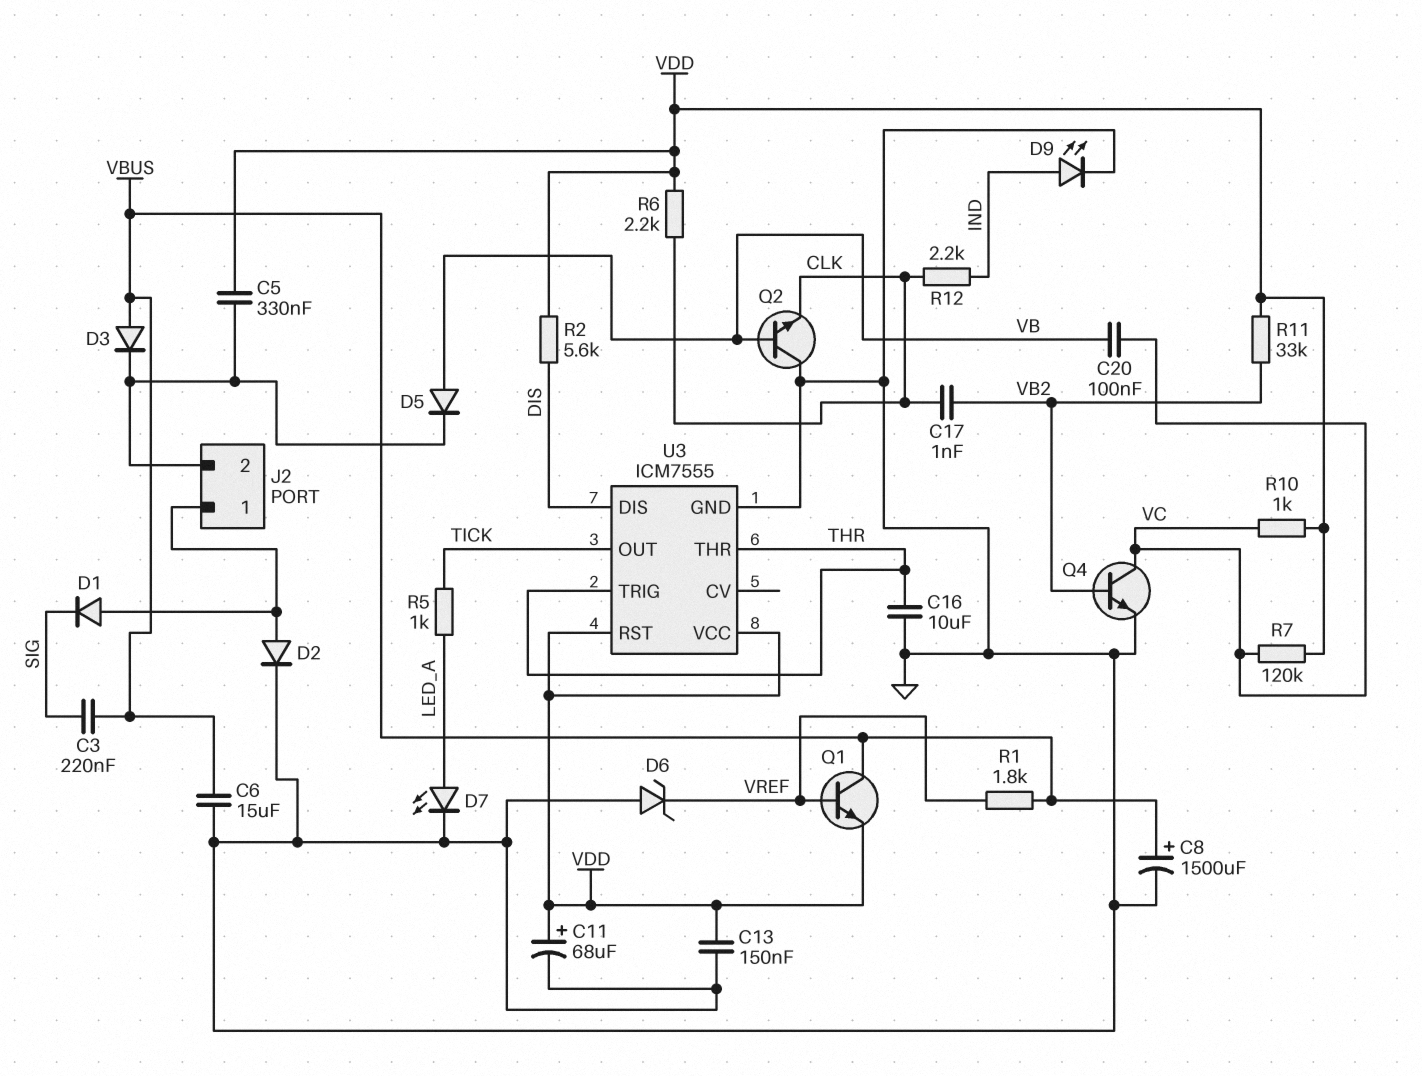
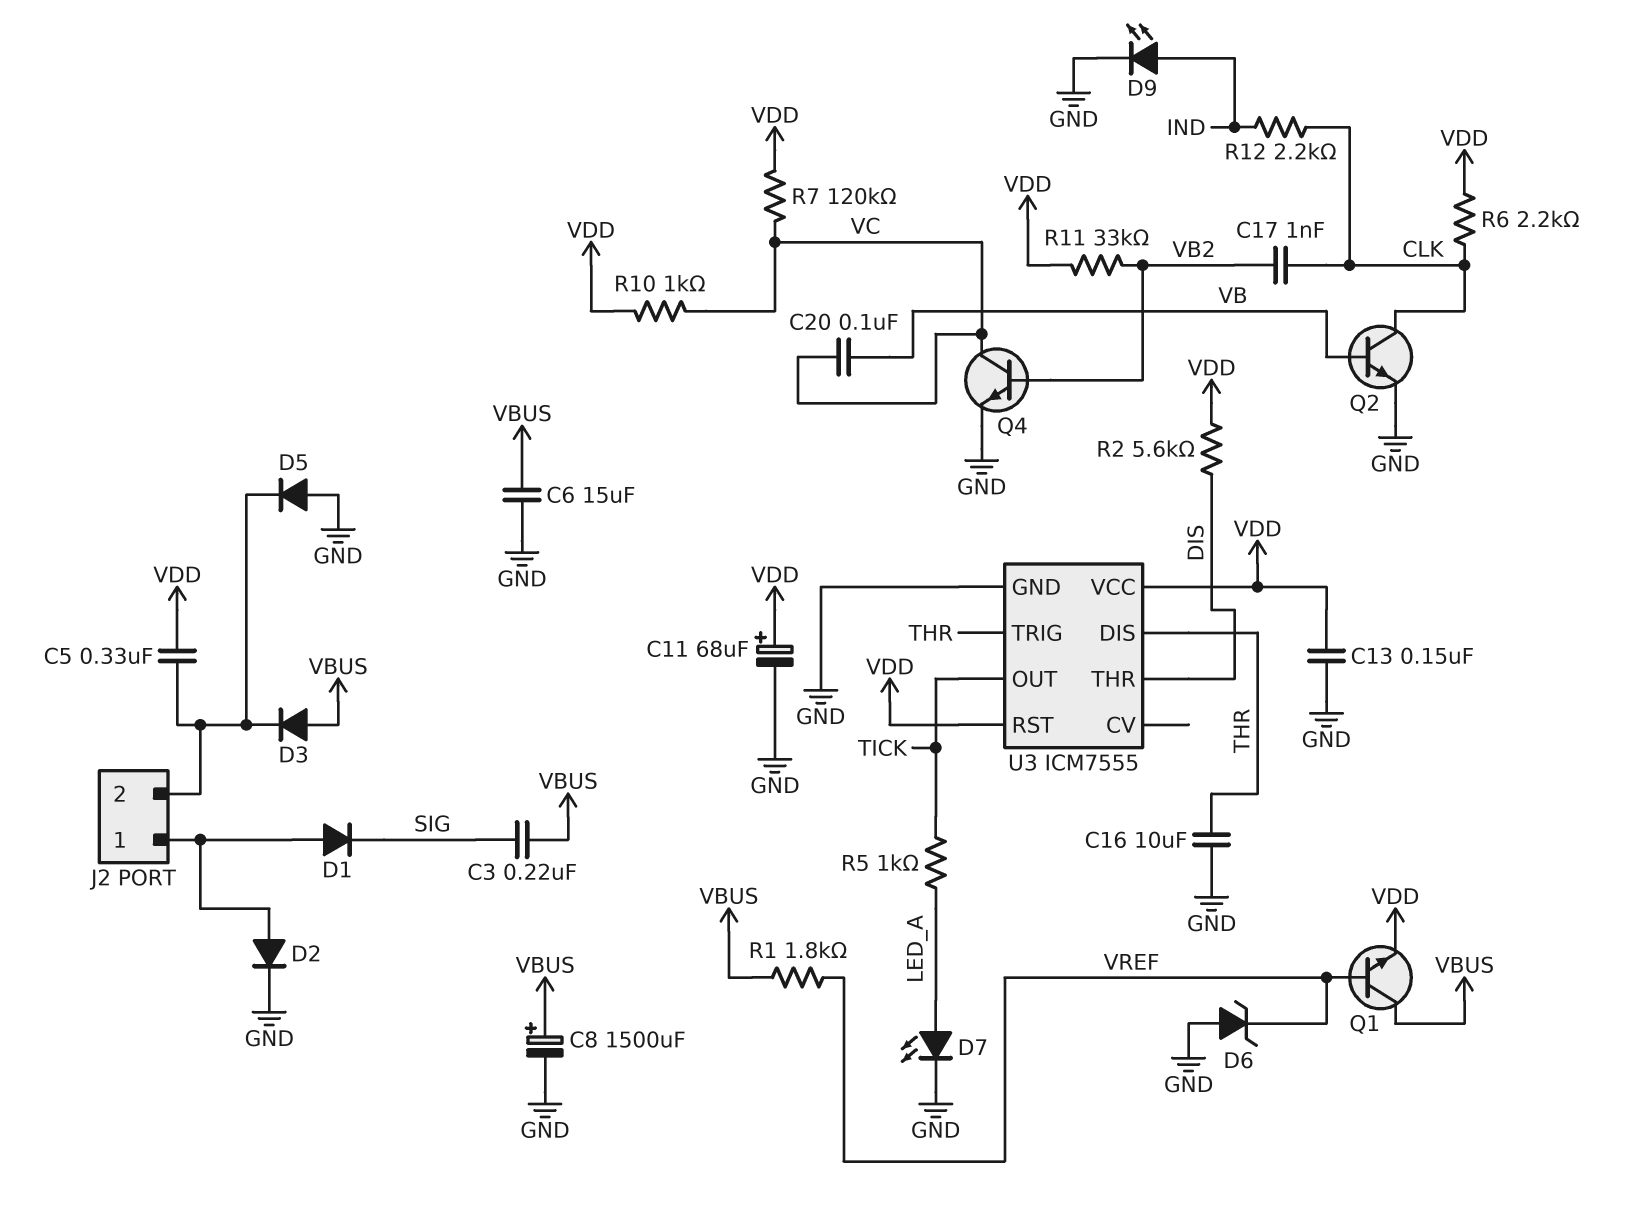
D5: diode (A VB, K J2/2) -> diode (A GND, K J2/2)
Q2: NPN (B VB, C GND, E CLK) -> NPN (B VB, C CLK, E GND)
U3 pin DIS: DIS -> THR
U3 pin THR: THR -> DIS

